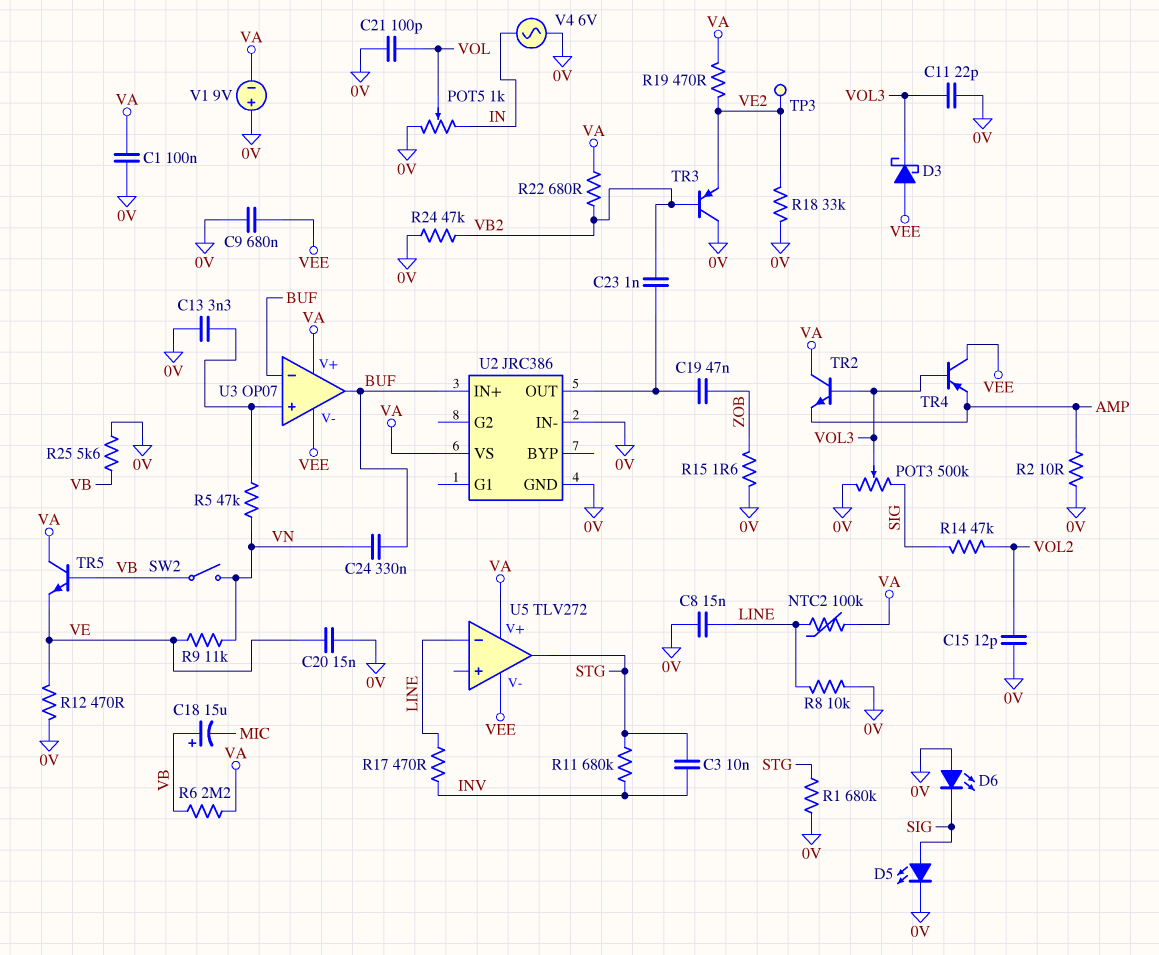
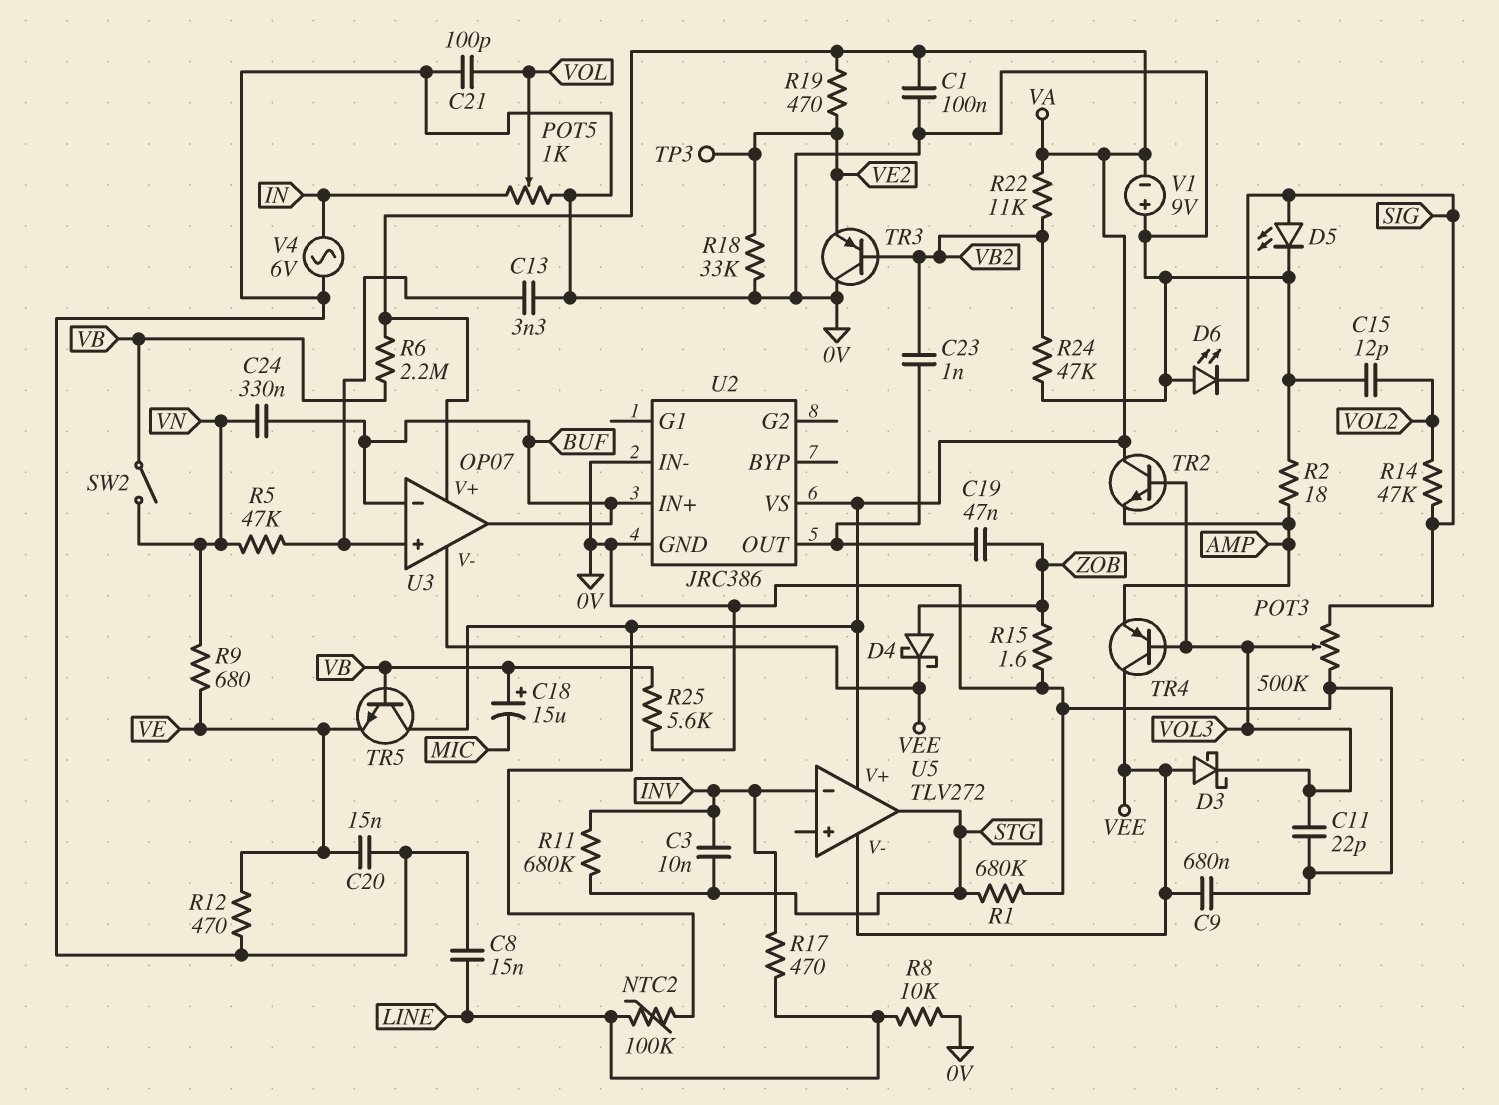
D4: none -> schottky (A ZOB, K VEE)
R2: 10 (0V, AMP) -> 18 (0V, AMP)
R9: 11k (VE, VN) -> 680 (VE, VN)
R22: 680 (VA, VB2) -> 11k (VA, VB2)
U5 pin in-: LINE -> INV

